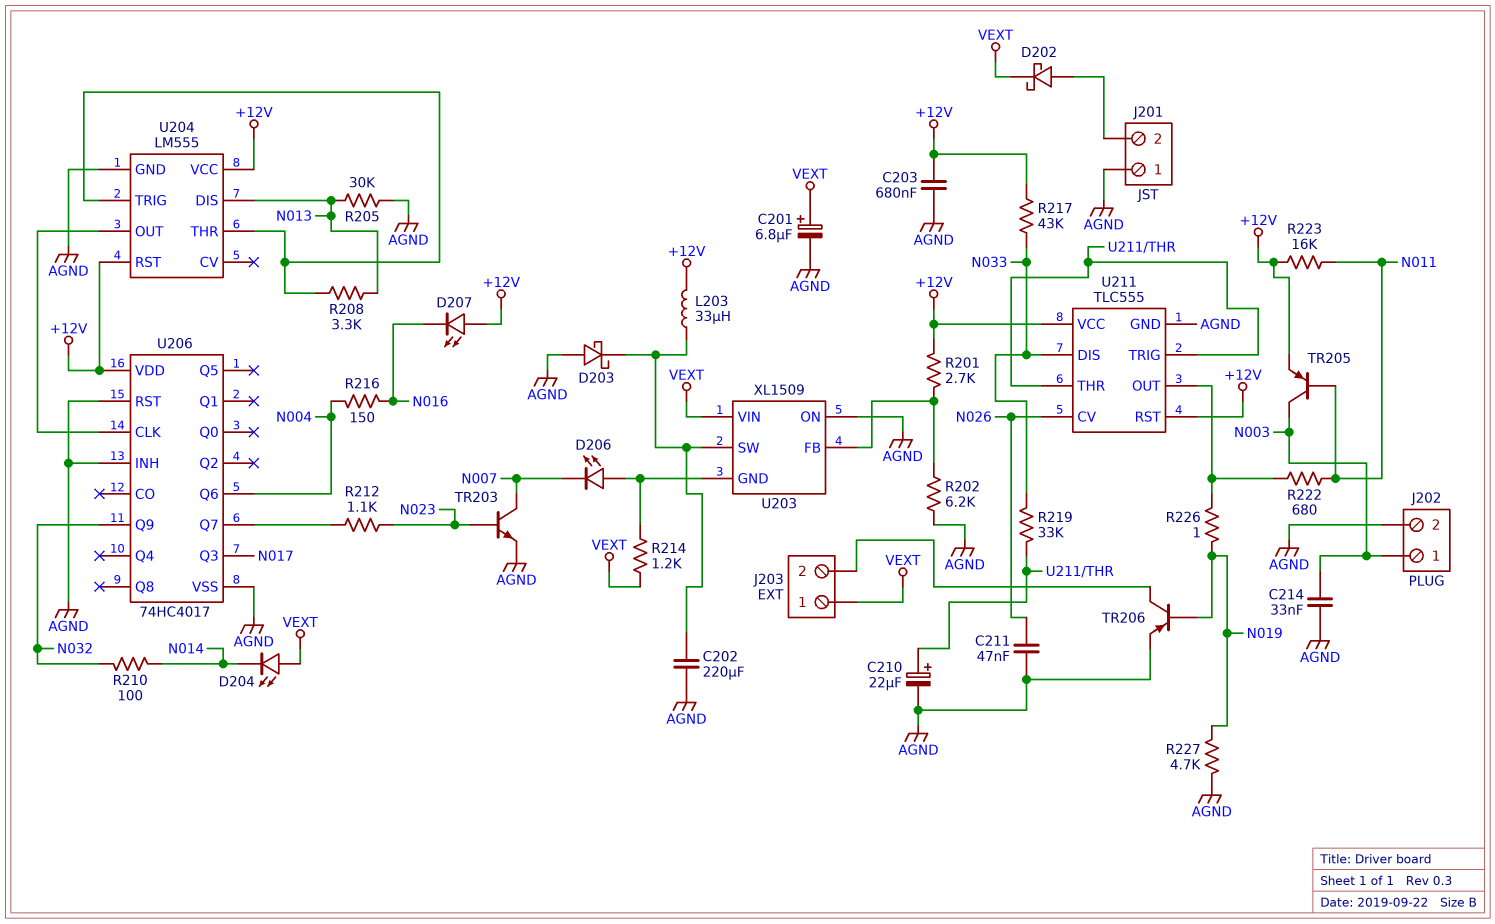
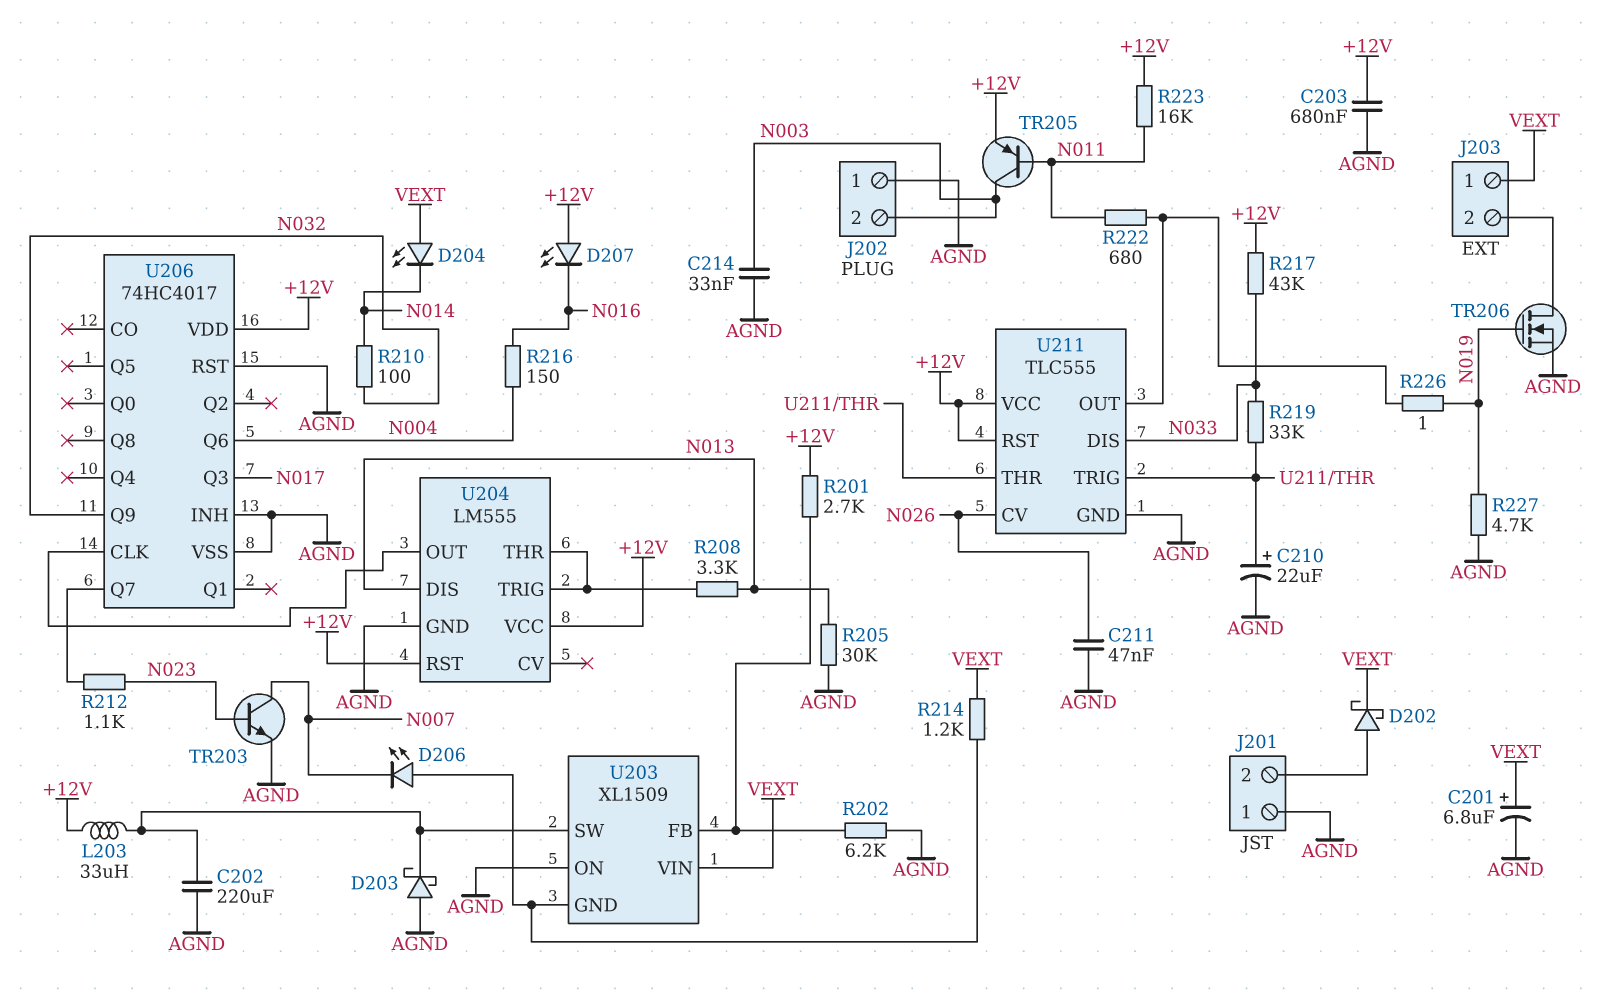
J202 pin 1: N003 -> AGND
J202 pin 2: AGND -> N003
TR206: PNP (B N019, C J203/2, E AGND) -> NMOS (G N019, D J203/2, S AGND)

